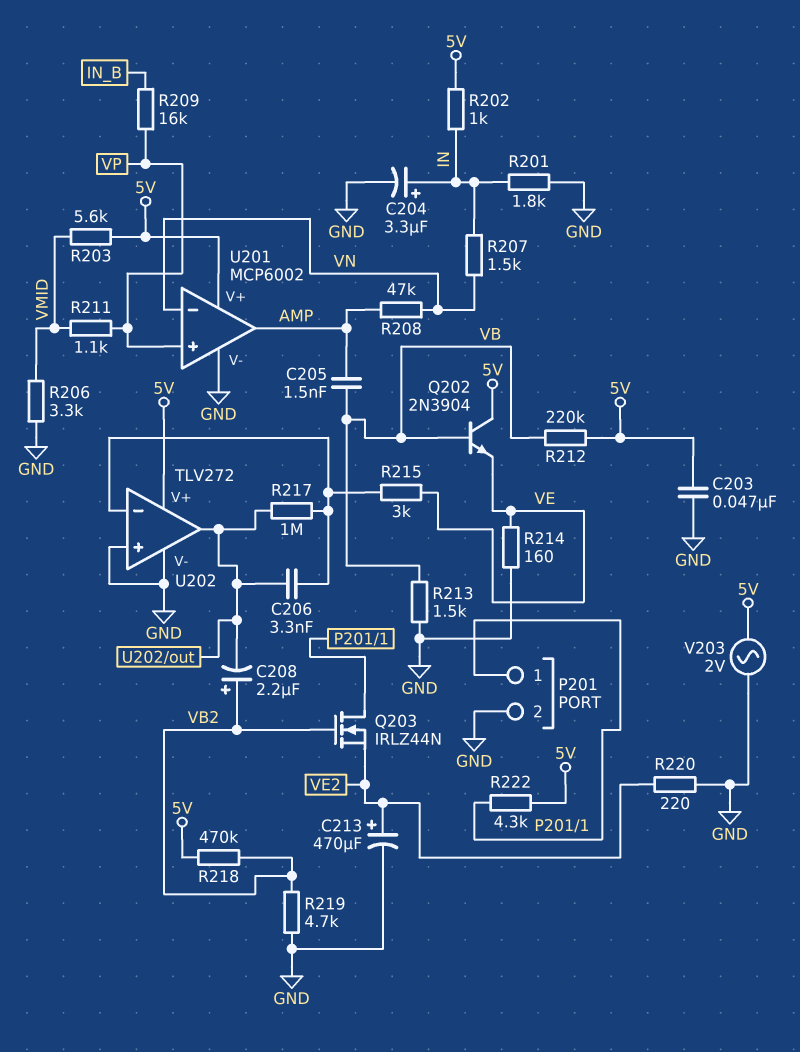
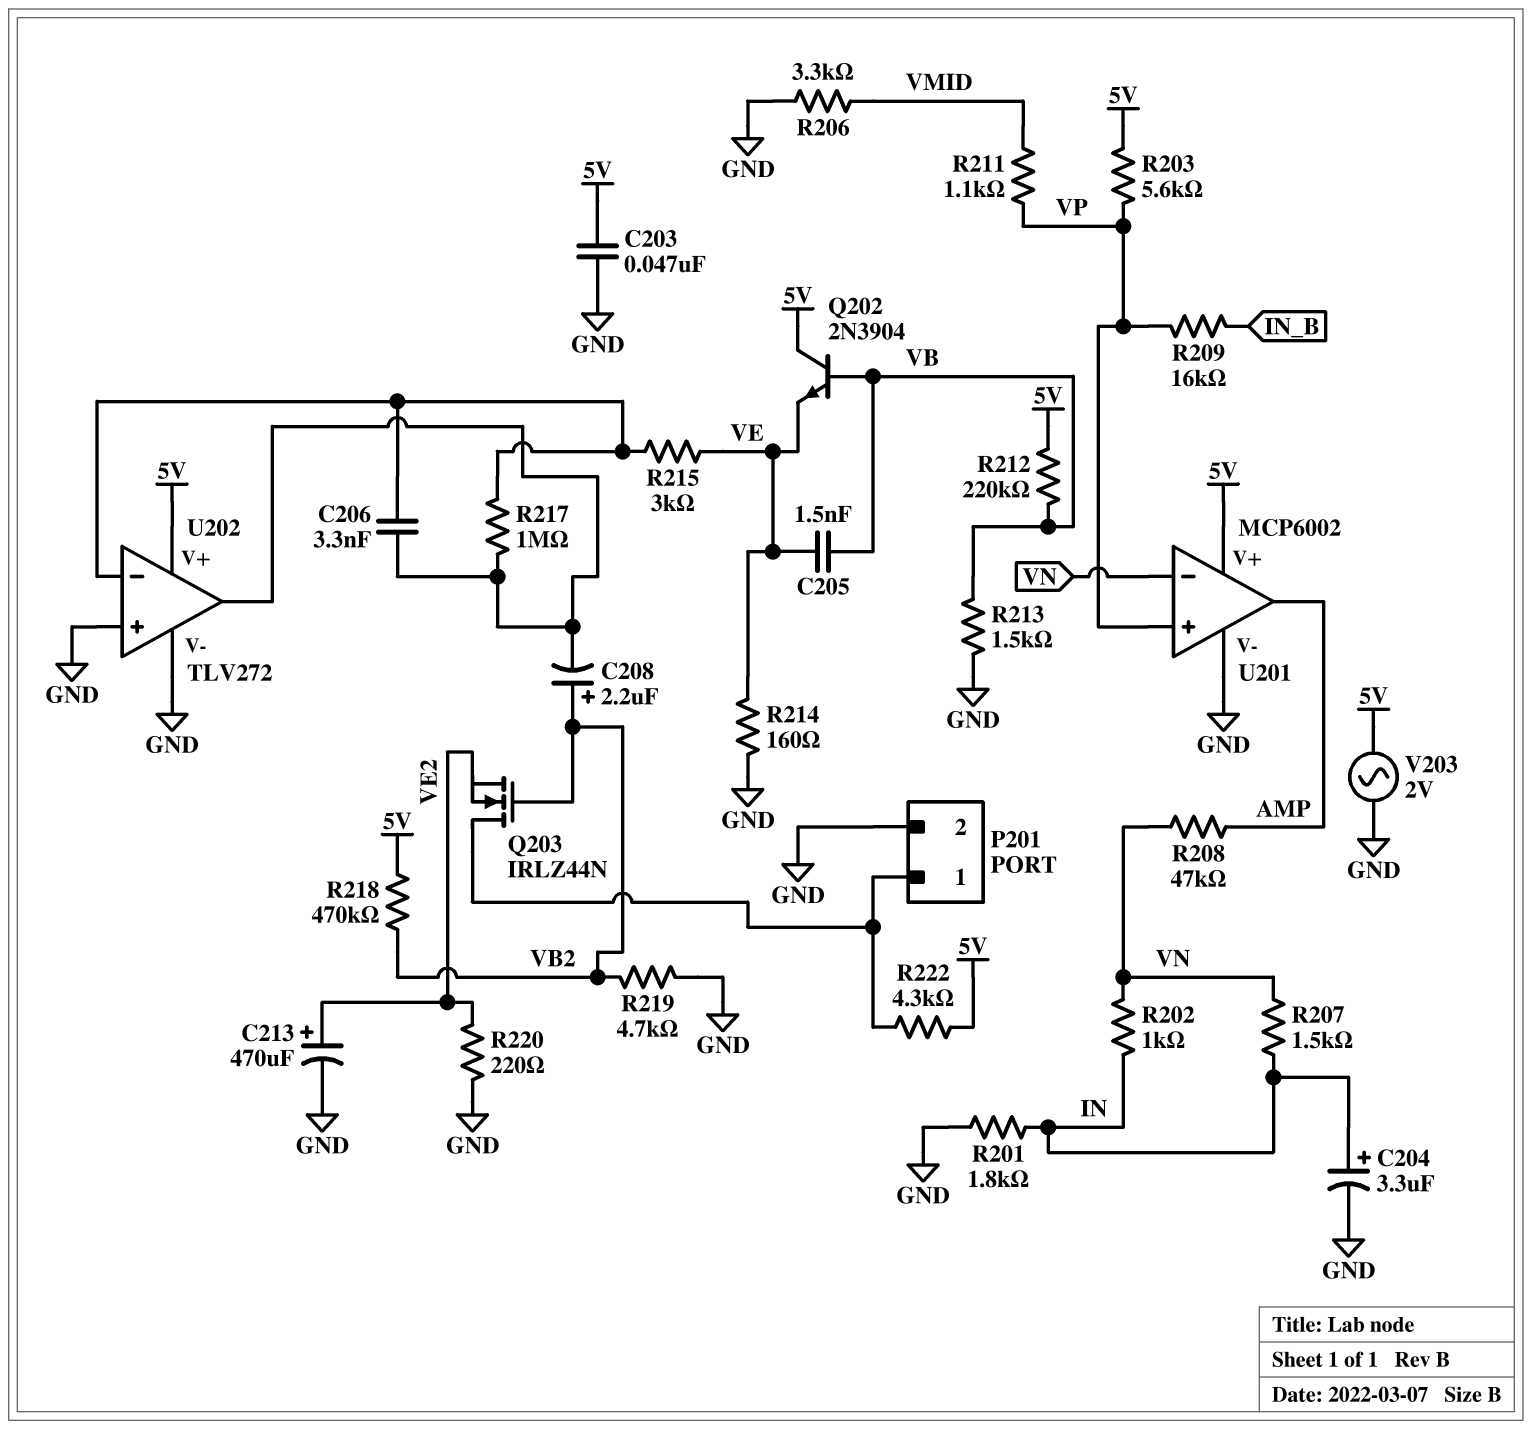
C205: 1.5nF (AMP, VB) -> 1.5nF (VB, VE)
R202: 1k (5V, IN) -> 1k (IN, VN)
R203: 5.6k (5V, VMID) -> 5.6k (5V, VP)

